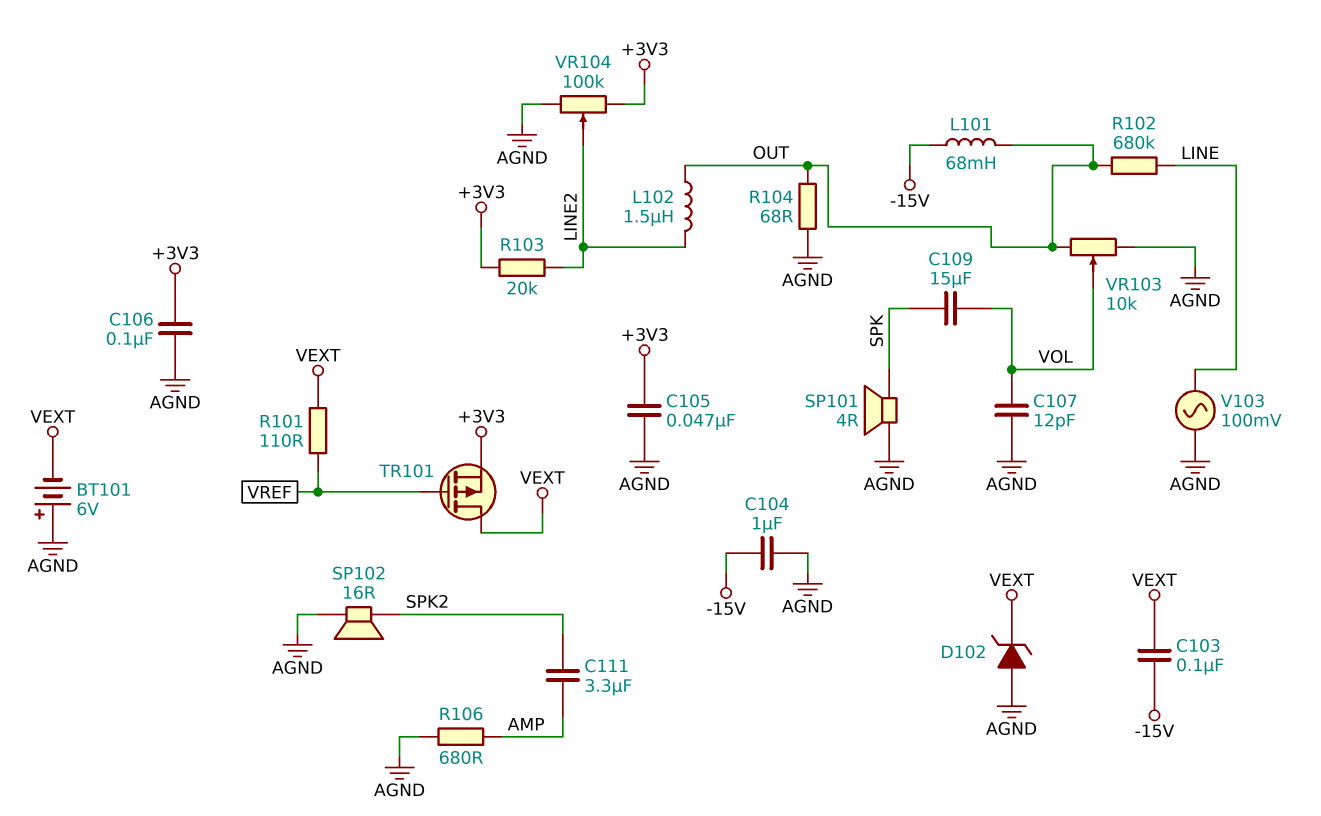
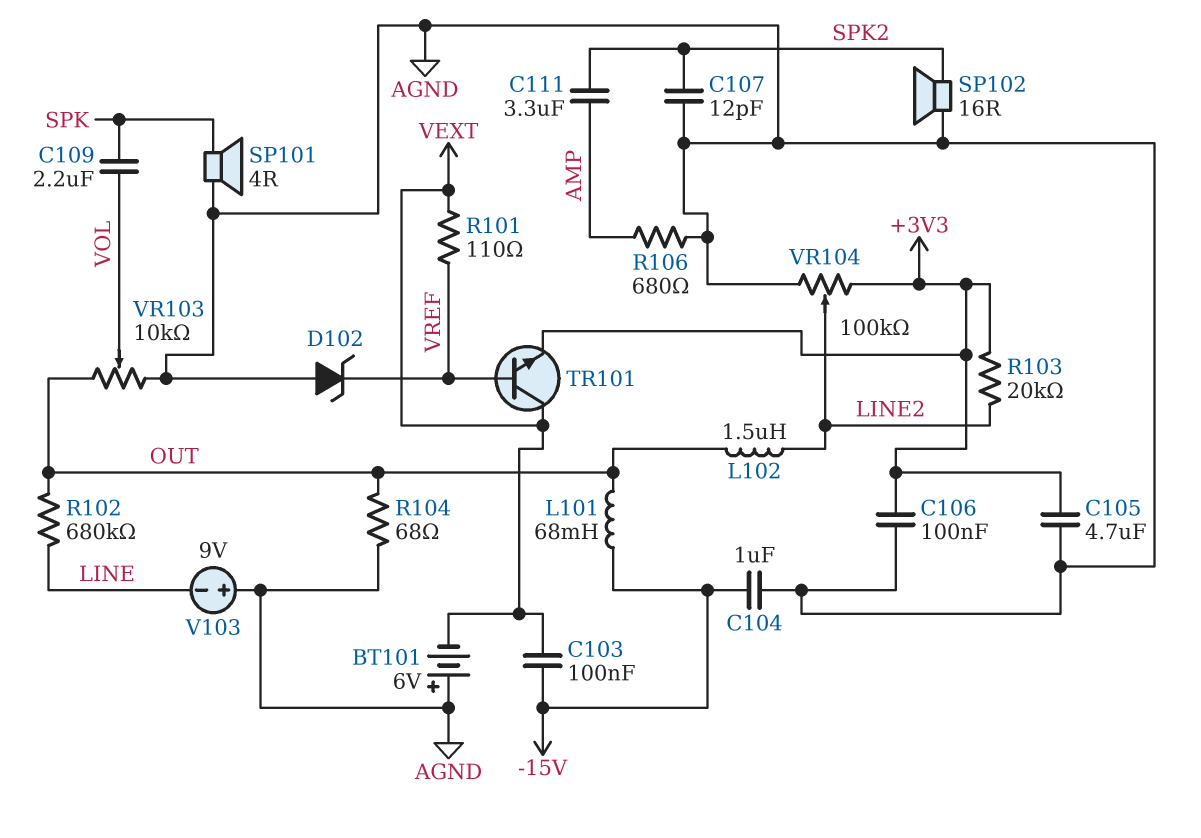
C105: 47nF (+3V3, AGND) -> 4.7uF (+3V3, AGND)
C107: 12pF (AGND, VOL) -> 12pF (AGND, SPK2)
C109: 15uF (SPK, VOL) -> 2.2uF (SPK, VOL)
D102: zener (A AGND, K VEXT) -> zener (A AGND, K VREF)
TR101: PMOS (G VREF, D VEXT, S +3V3) -> NPN (B VREF, C VEXT, E +3V3)
V103: AC 100mV (AGND, LINE) -> 9V (plus AGND, minus LINE)

